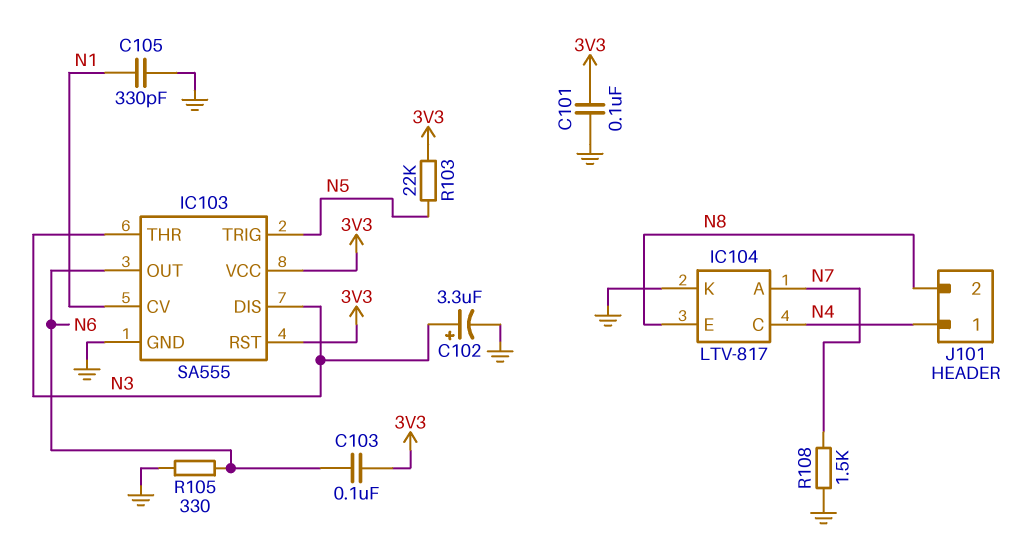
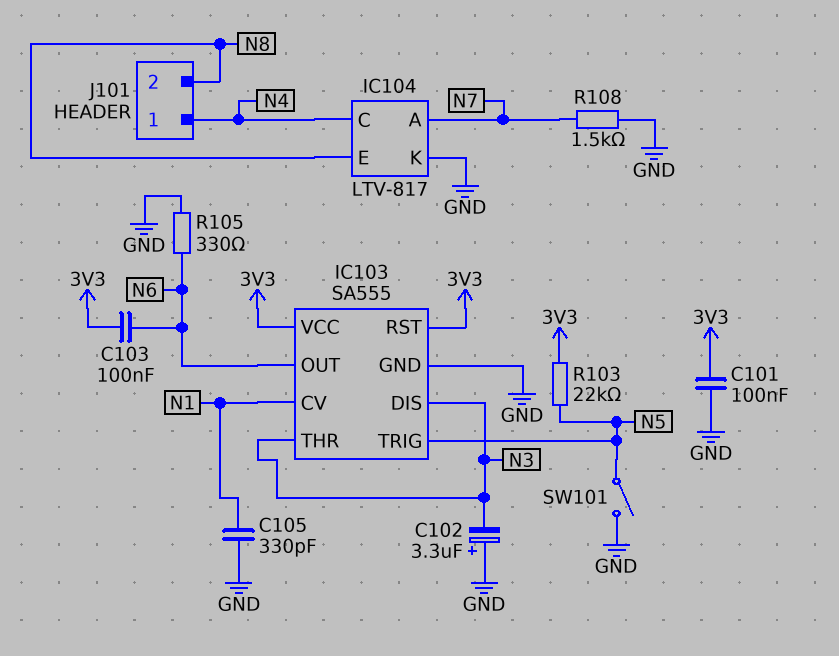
C102: 3.3uF (plus N3, minus GND) -> 3.3uF (plus GND, minus N3)
SW101: none -> switch (GND, N5)

